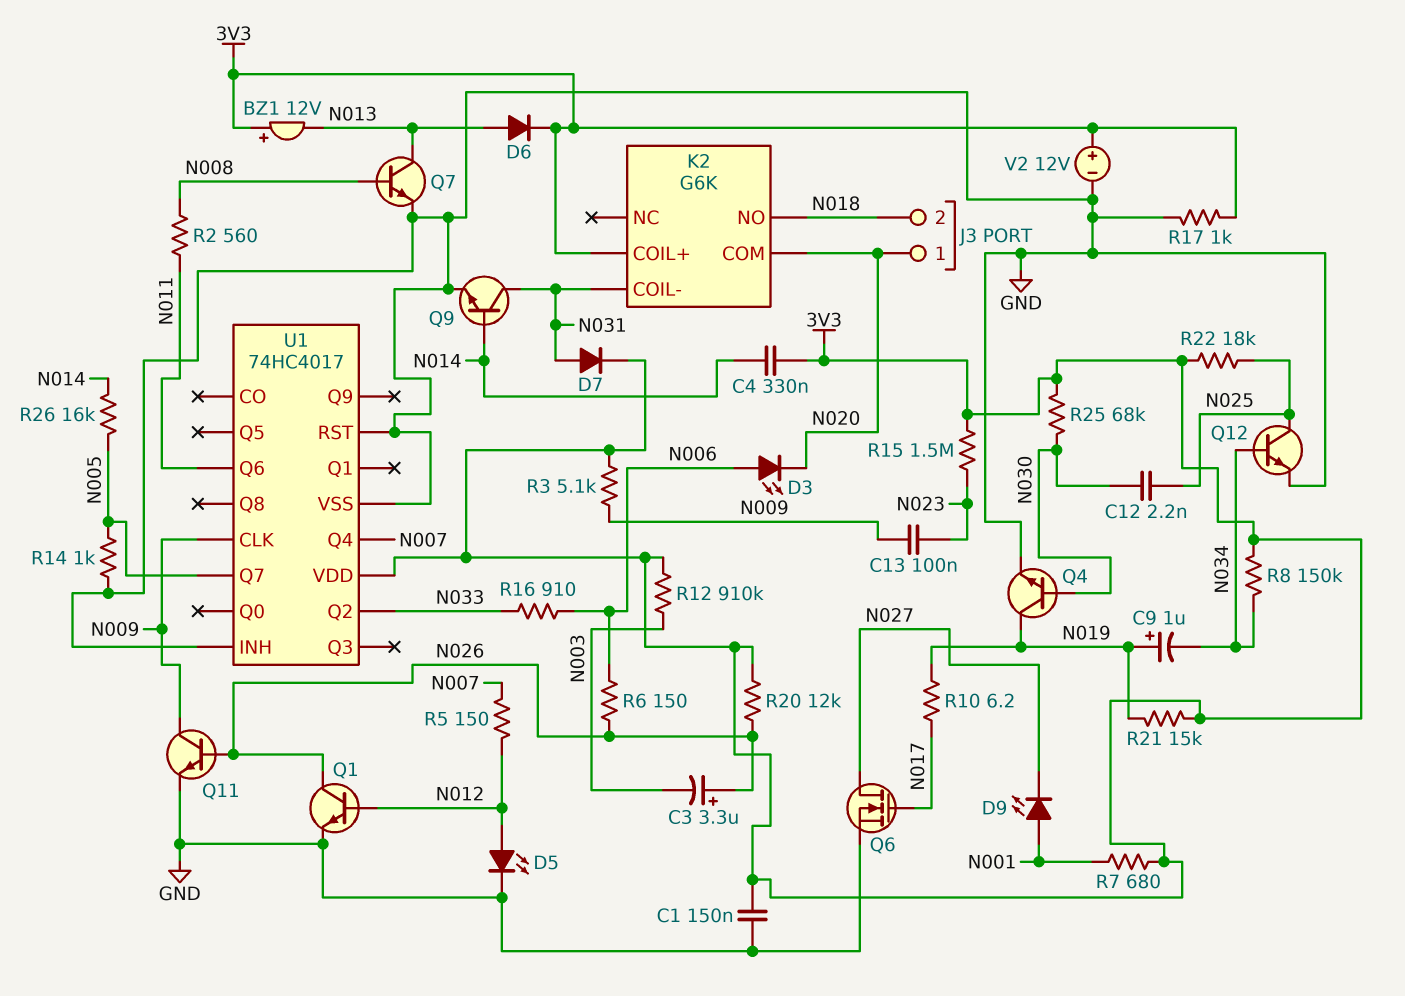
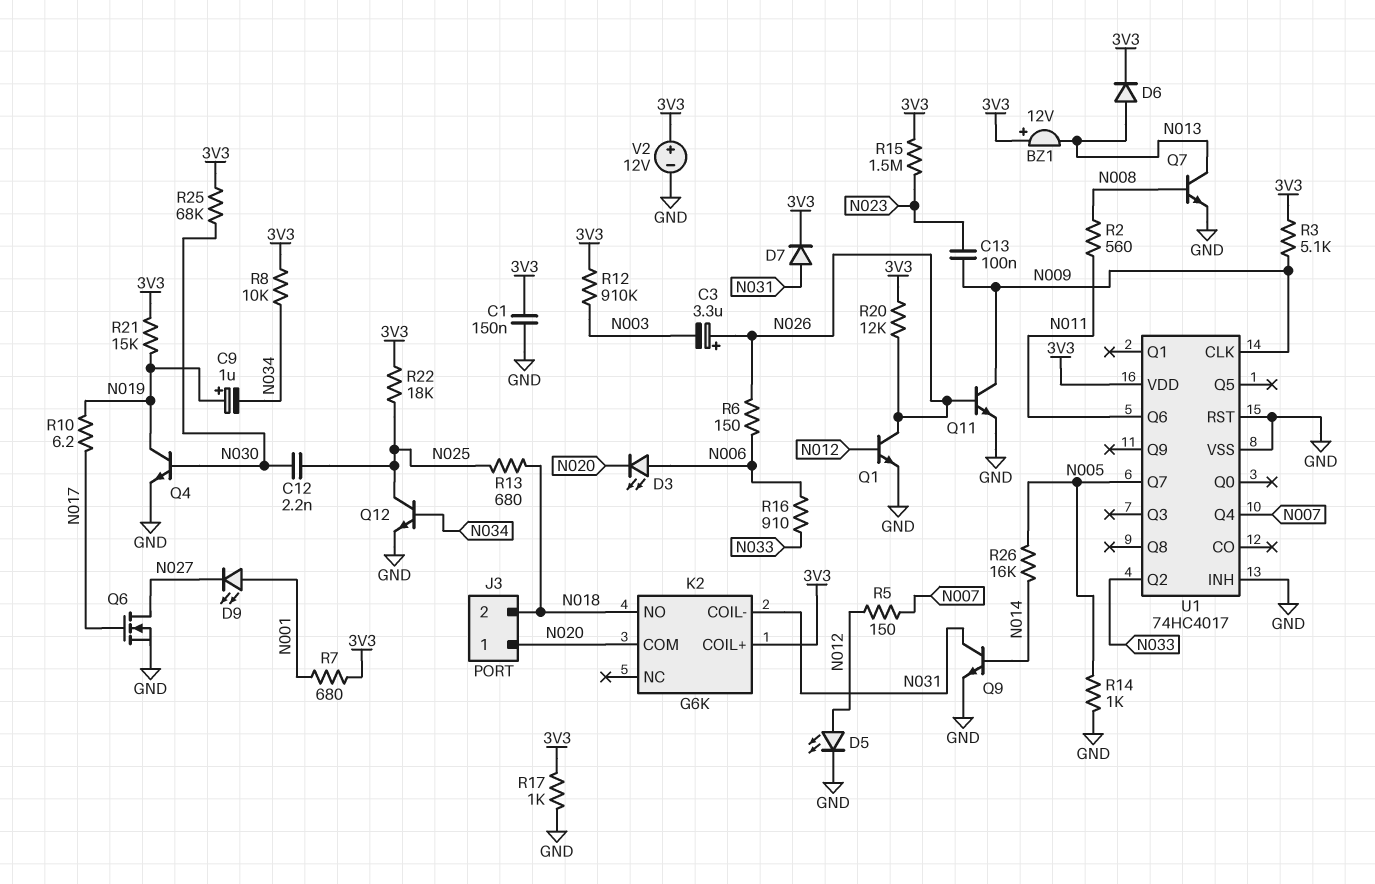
C4: 330nF (3V3, N014) -> none
R8: 150k (3V3, N034) -> 10k (3V3, N034)
R13: none -> 680 (N018, N025)

